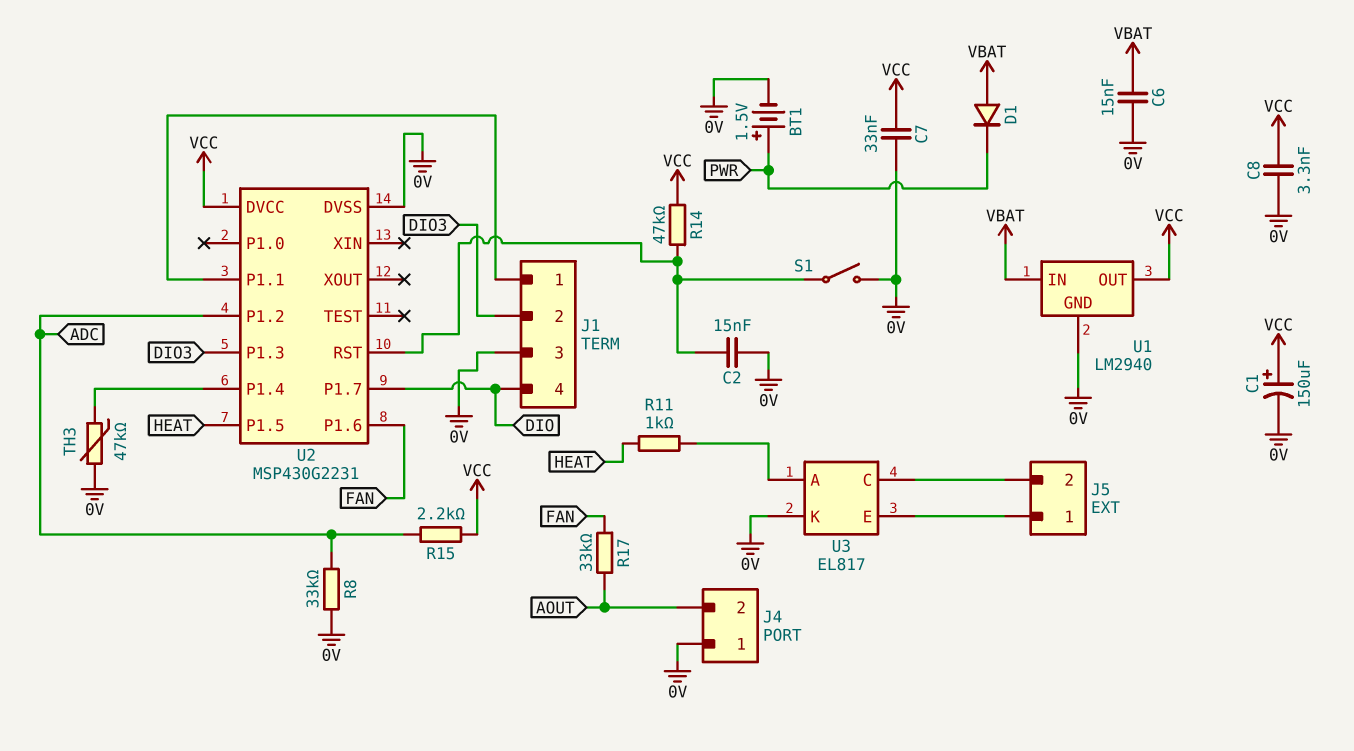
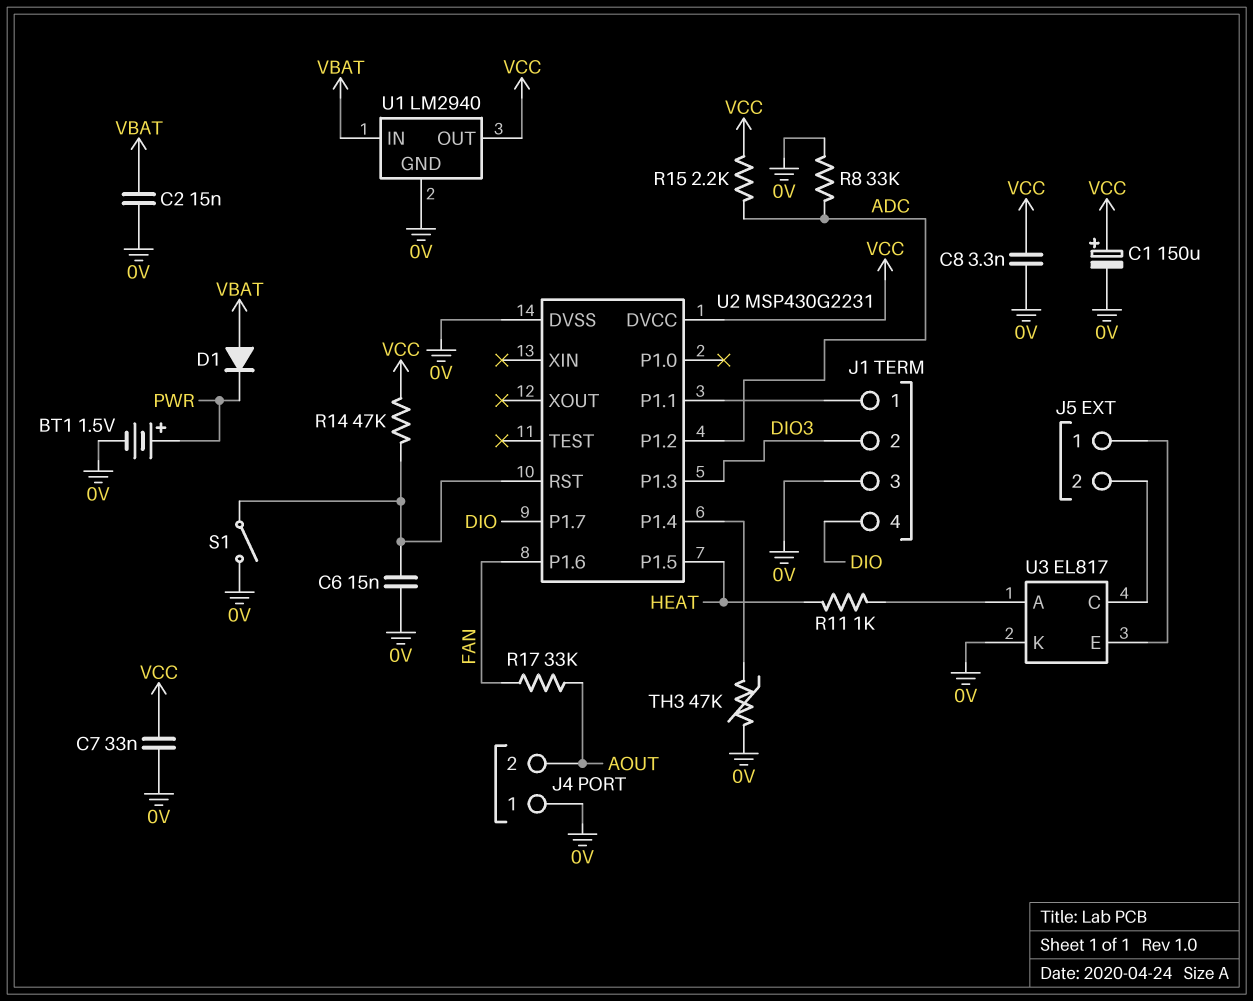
C2: 15nF (0V, U2/RST) -> 15nF (0V, VBAT)
C6: 15nF (0V, VBAT) -> 15nF (0V, U2/RST)

